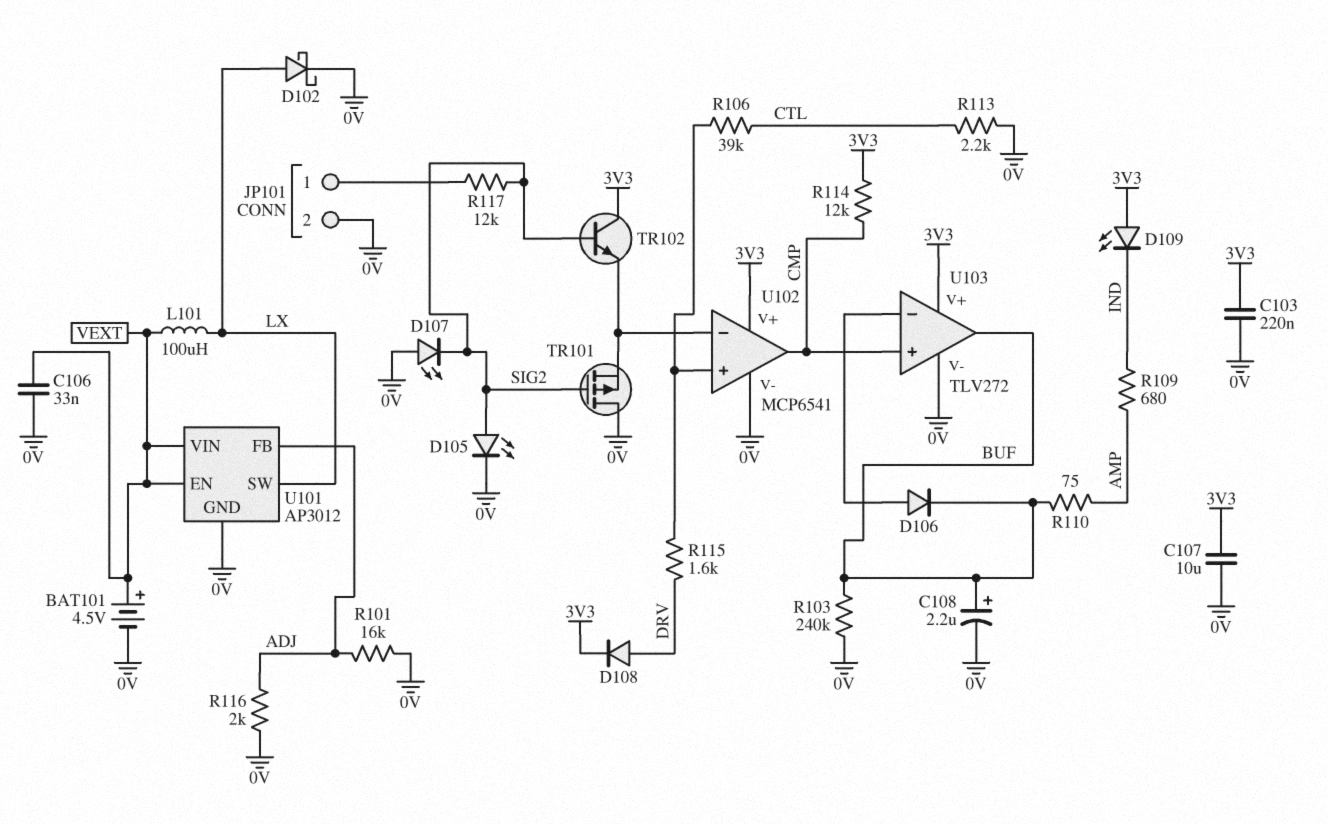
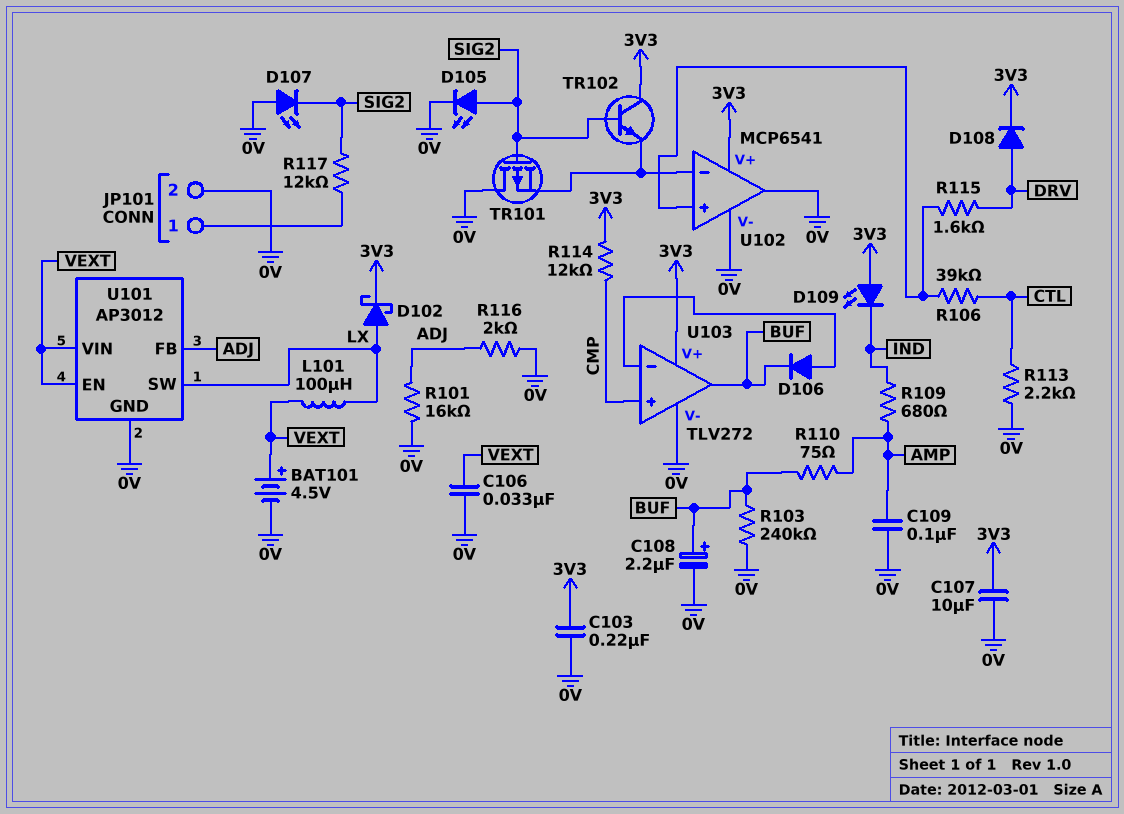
C109: none -> 100nF (0V, AMP)
D102: schottky (A LX, K 0V) -> schottky (A LX, K 3V3)
U102 pin out: CMP -> 0V

